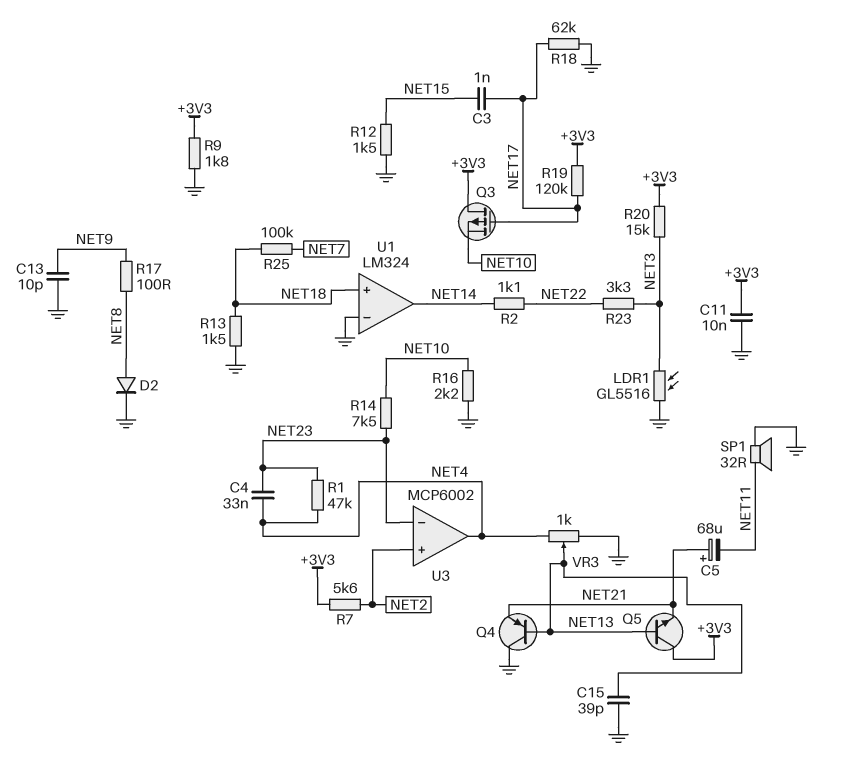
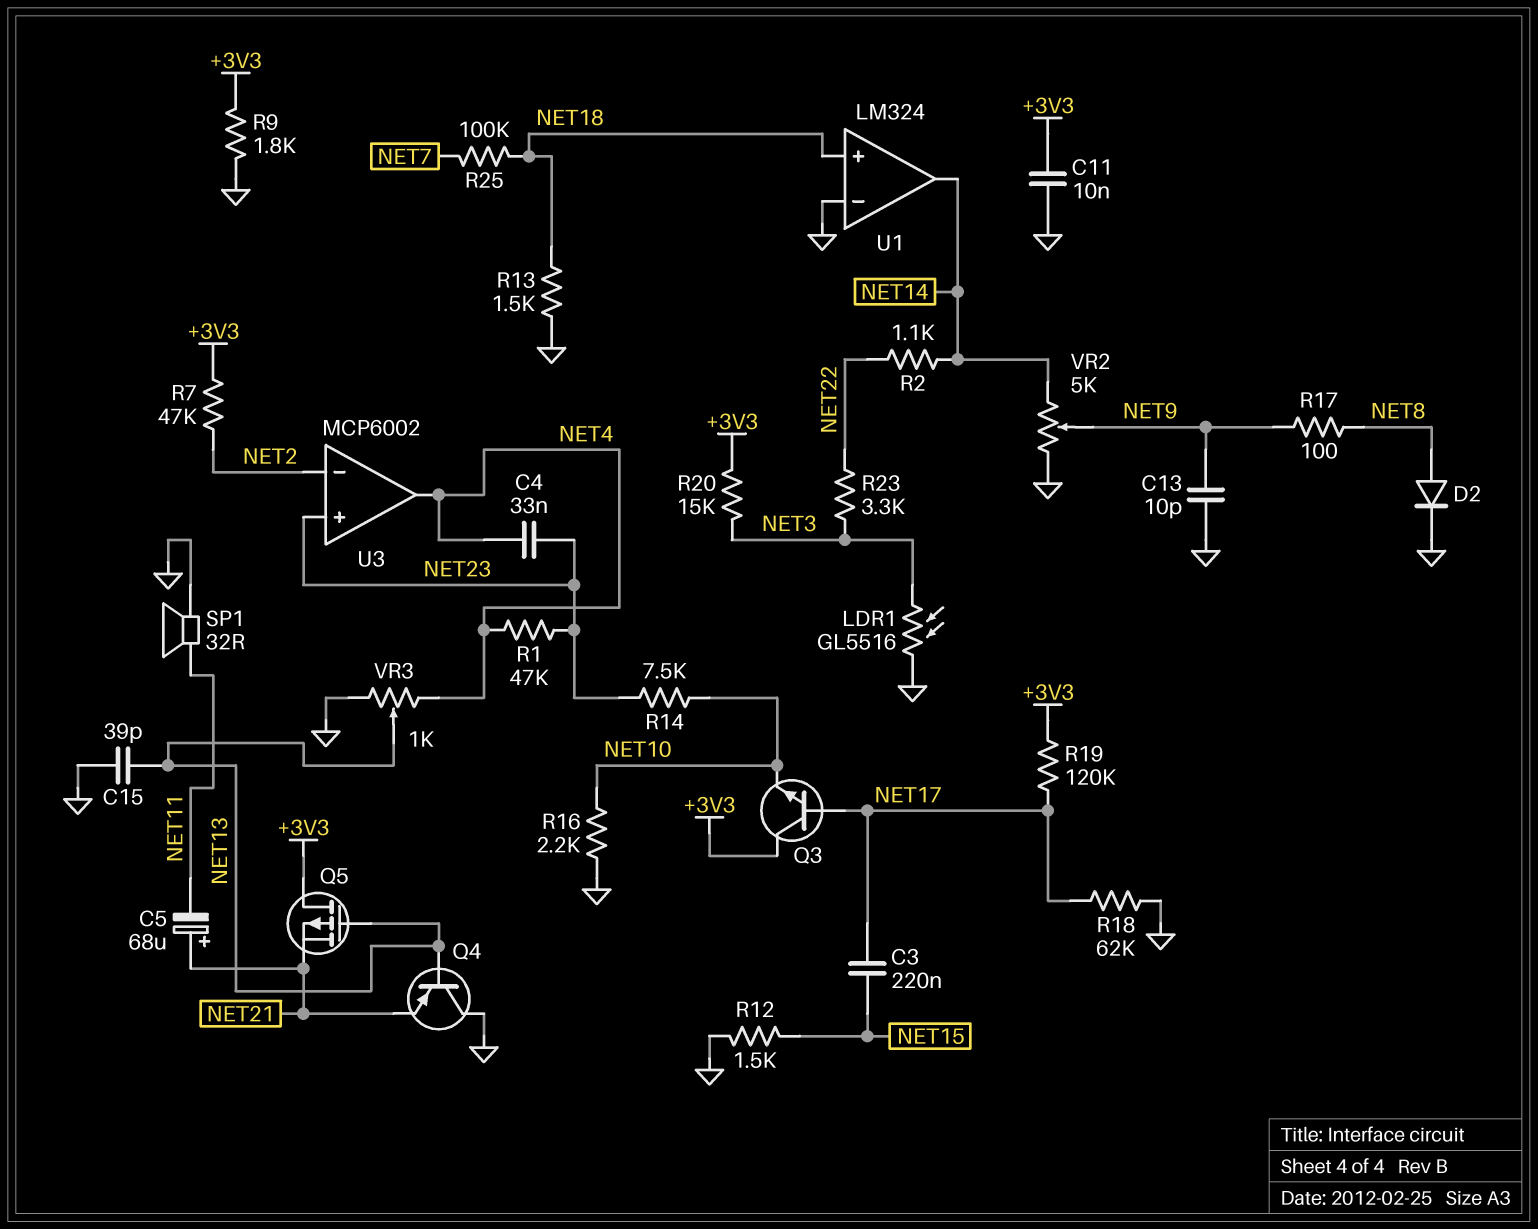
C3: 1nF (NET15, NET17) -> 220nF (NET15, NET17)
Q3: PMOS (G NET17, D +3V3, S NET10) -> NPN (B NET17, C +3V3, E NET10)
Q5: NPN (B NET13, C +3V3, E NET21) -> PMOS (G NET13, D +3V3, S NET21)
R7: 5.6k (+3V3, NET2) -> 47k (+3V3, NET2)
U3 pin in+: NET2 -> NET23
U3 pin in-: NET23 -> NET2
VR2: none -> 5k (GND, NET14, wiper NET9)

